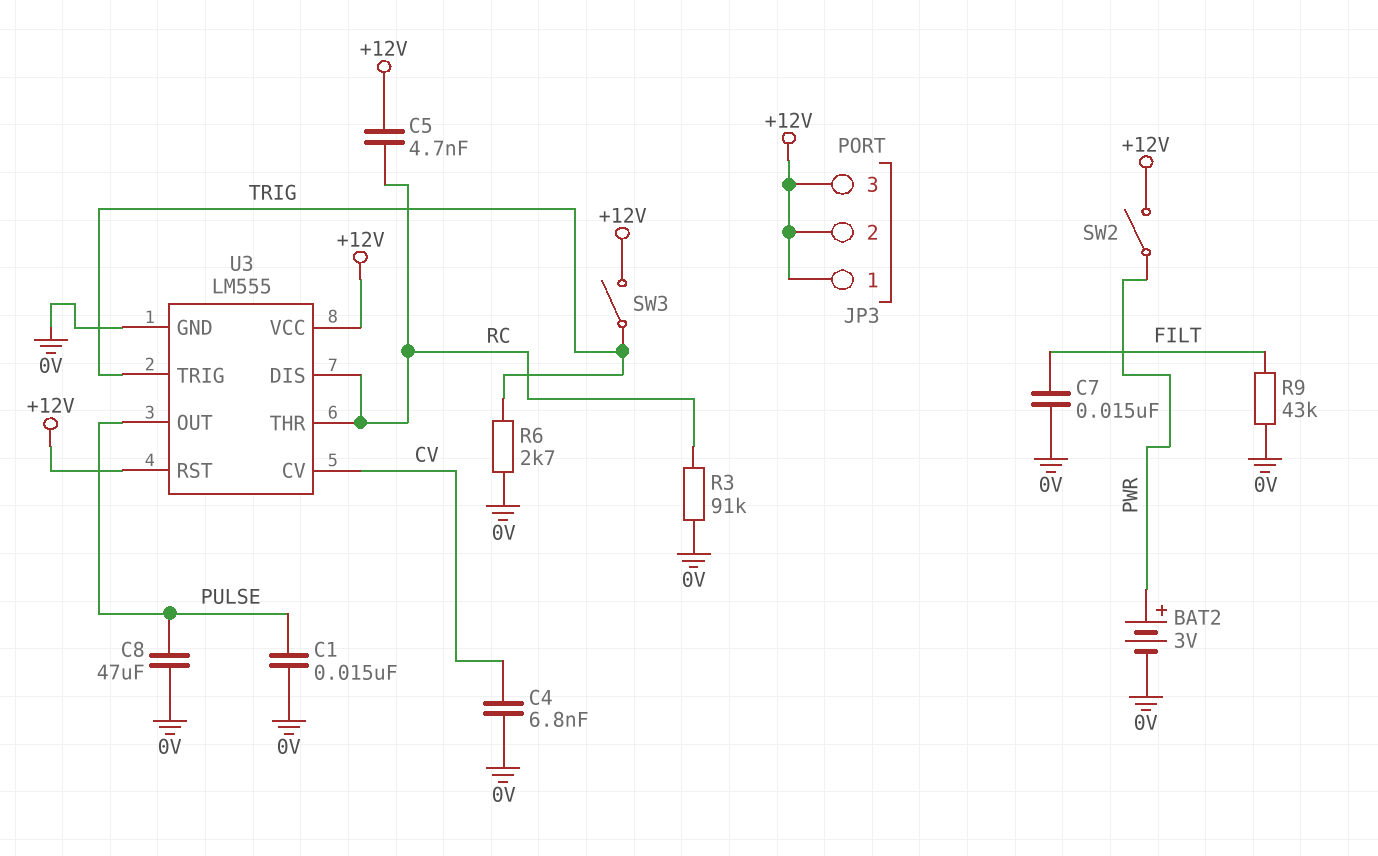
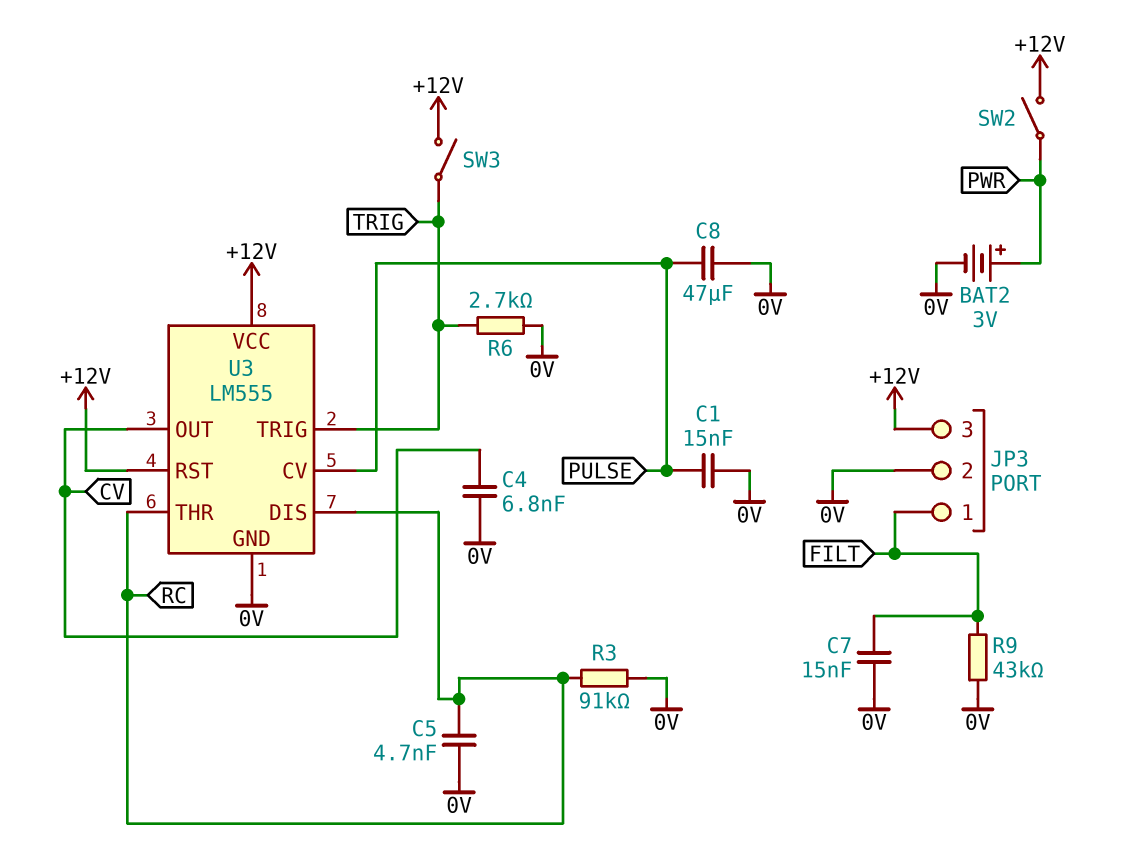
C5: 4.7nF (+12V, RC) -> 4.7nF (0V, RC)
JP3 pin 1: +12V -> FILT
JP3 pin 2: +12V -> 0V
U3 pin CV: CV -> PULSE
U3 pin OUT: PULSE -> CV

